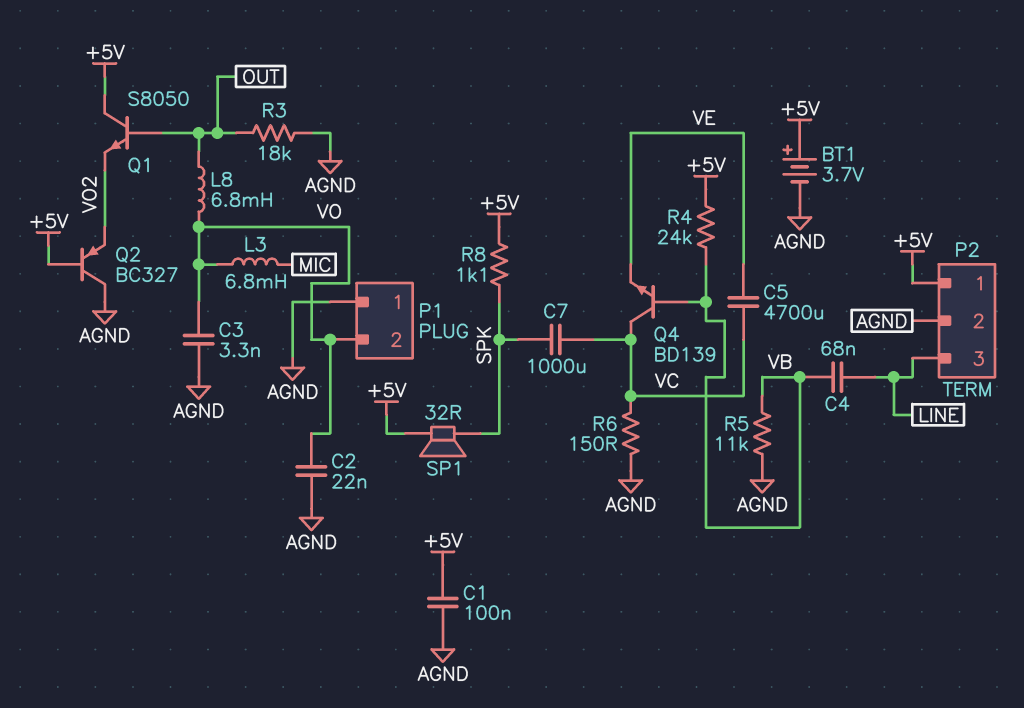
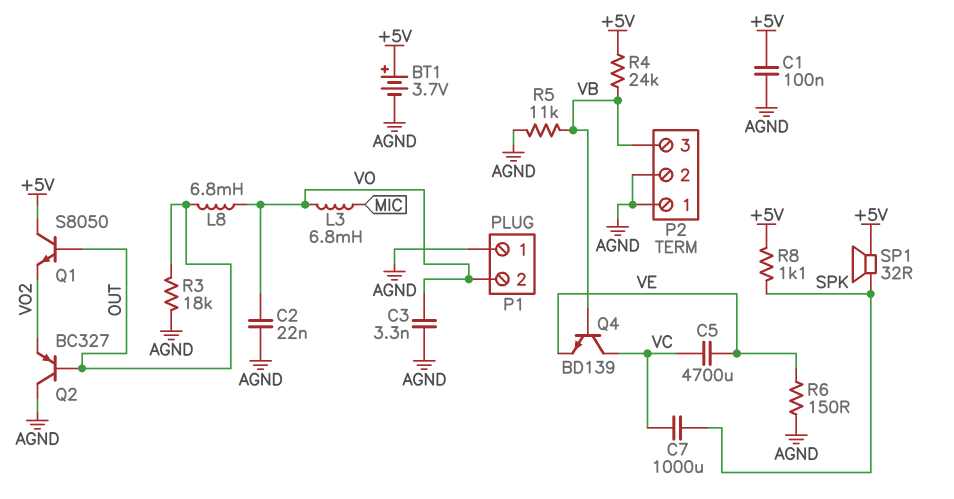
C4: 68nF (LINE, VB) -> none
P2 pin 1: +5V -> AGND
P2 pin 3: LINE -> VB
Q2: PNP BC327 (B +5V, C AGND, E VO2) -> PNP BC327 (B OUT, C AGND, E VO2)
R6: 150 (AGND, VC) -> 150 (AGND, VE)

